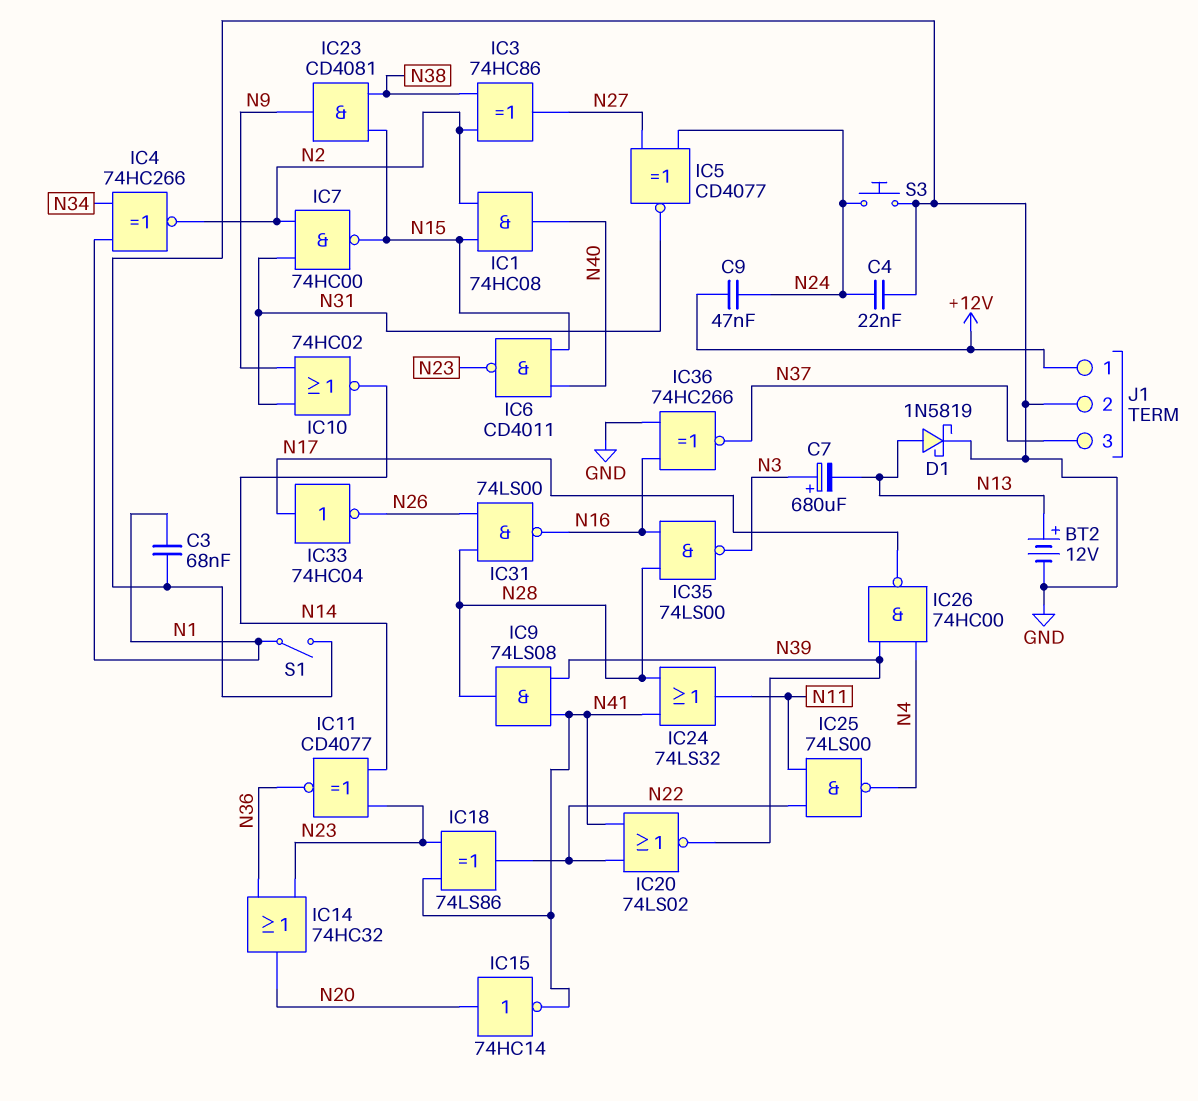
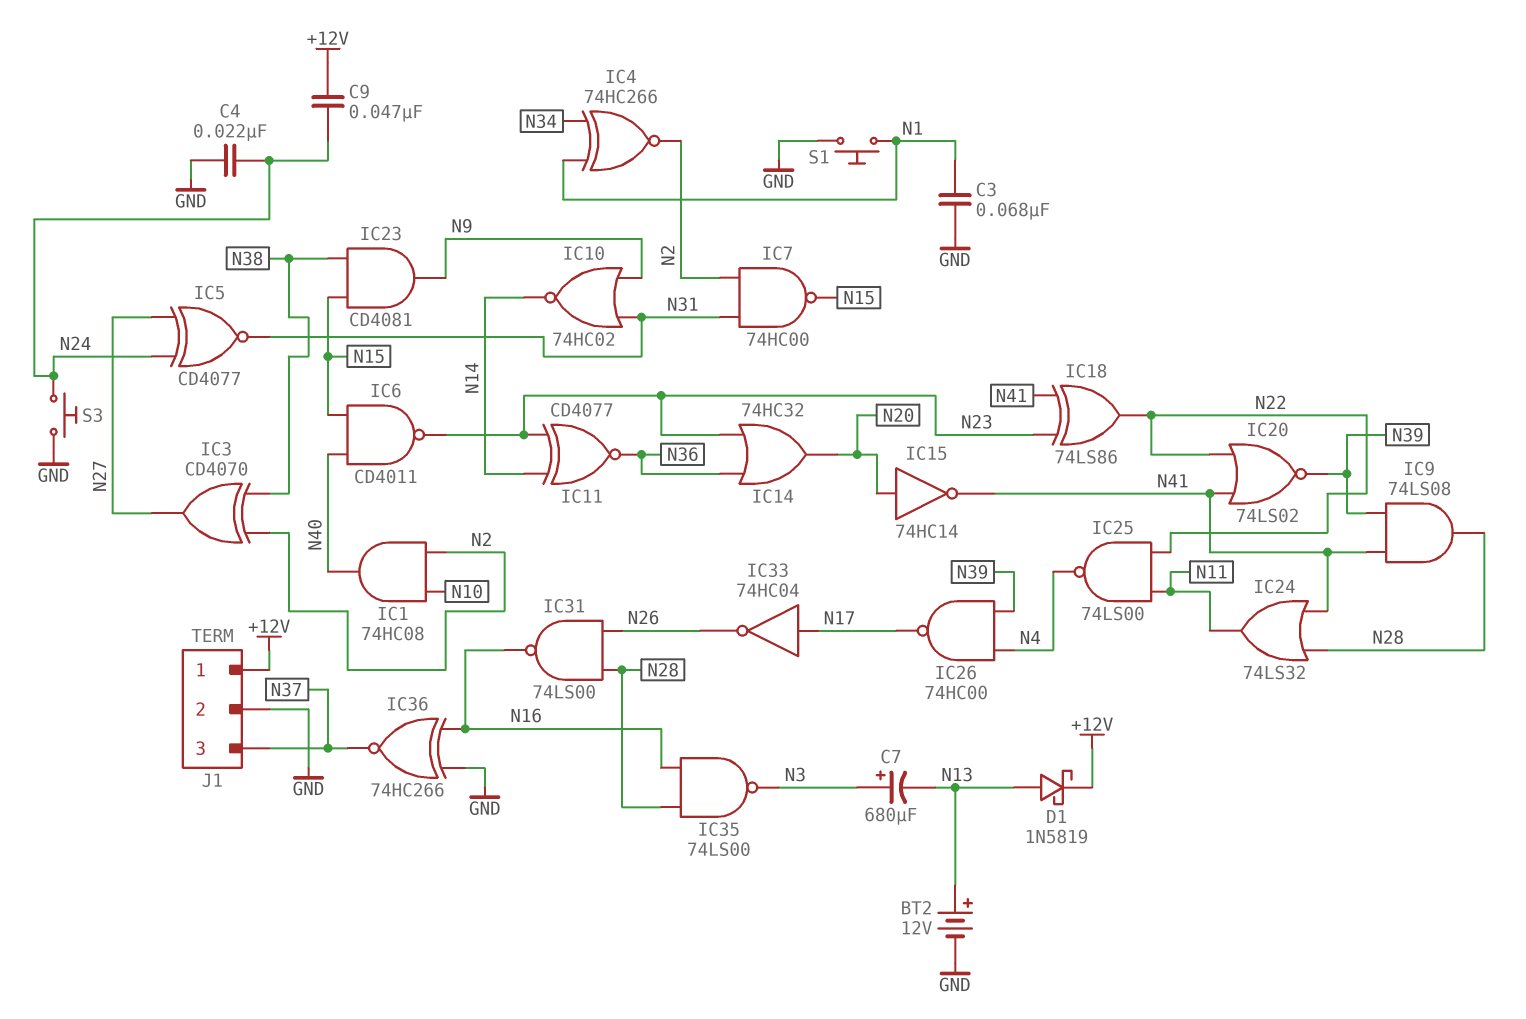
D1: schottky 1N5819 (A N13, K GND) -> schottky 1N5819 (A N13, K +12V)
IC1: AND 74HC08 (in N2, in N15, out N40) -> AND 74HC08 (in N2, in N10, out N40)
IC3: XOR 74HC86 (in N2, in N38, out N27) -> XOR CD4070 (in N2, in N38, out N27)
S1: switch (GND, N1) -> button (GND, N1)

